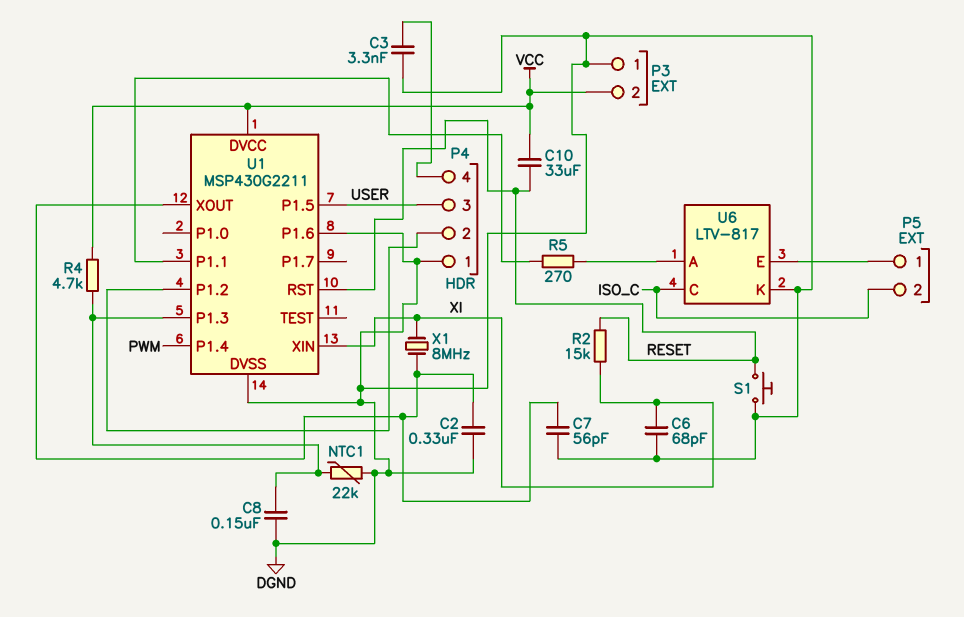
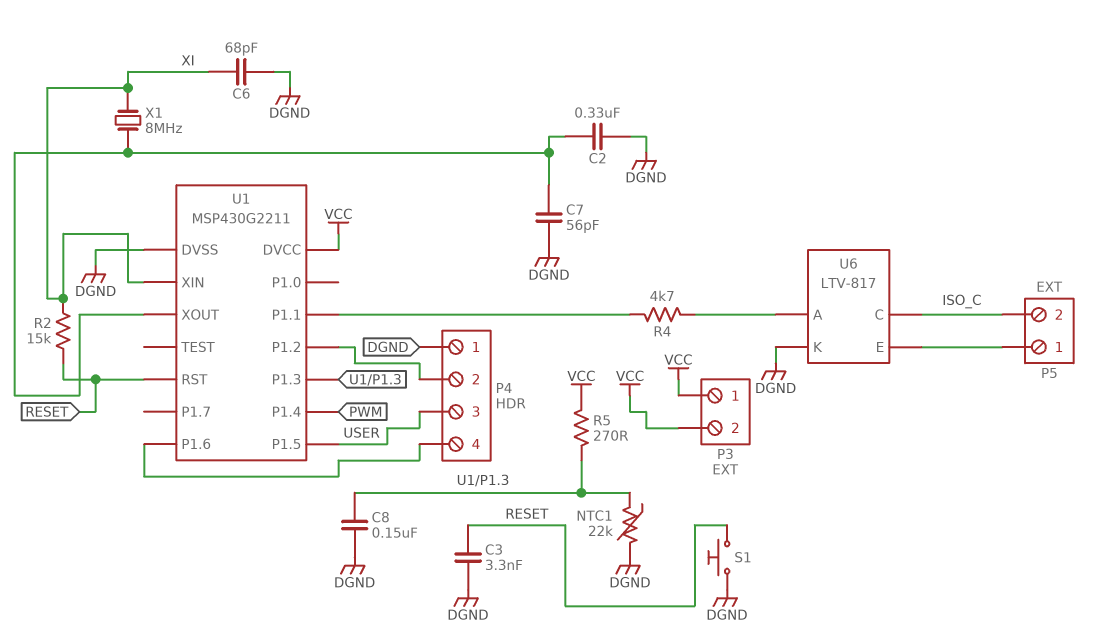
C3: 3.3nF (DGND, P4/4) -> 3.3nF (DGND, RESET)
C10: 33uF (RESET, VCC) -> none
P3 pin 1: DGND -> VCC
R4: 4.7k (U1/P1.3, VCC) -> 4.7k (U1/P1.1, U6/A)
R5: 270 (U1/P1.1, U6/A) -> 270 (U1/P1.3, VCC)
U1 pin P1.6: DGND -> P4/4

